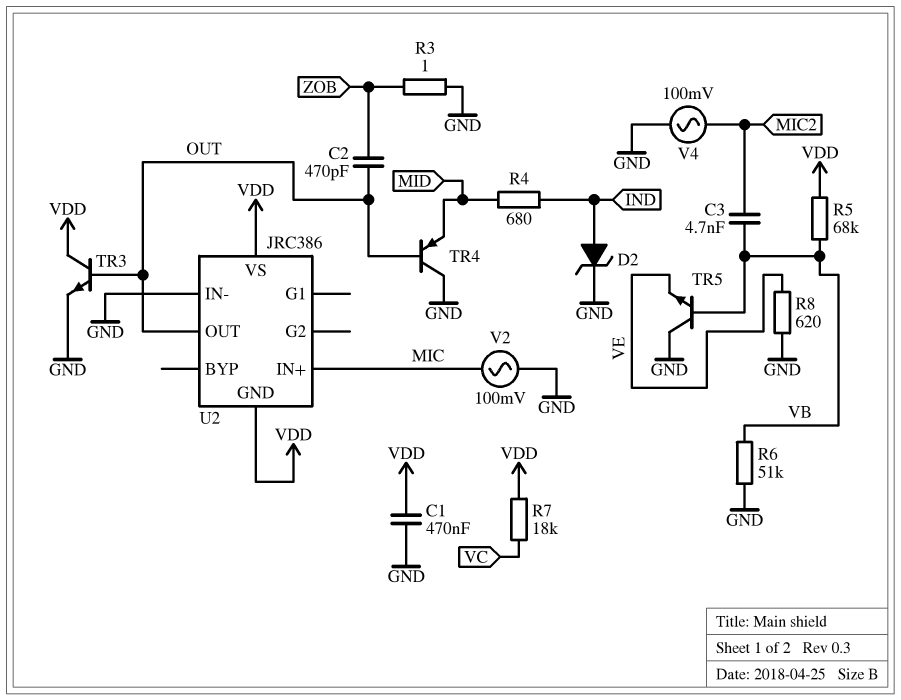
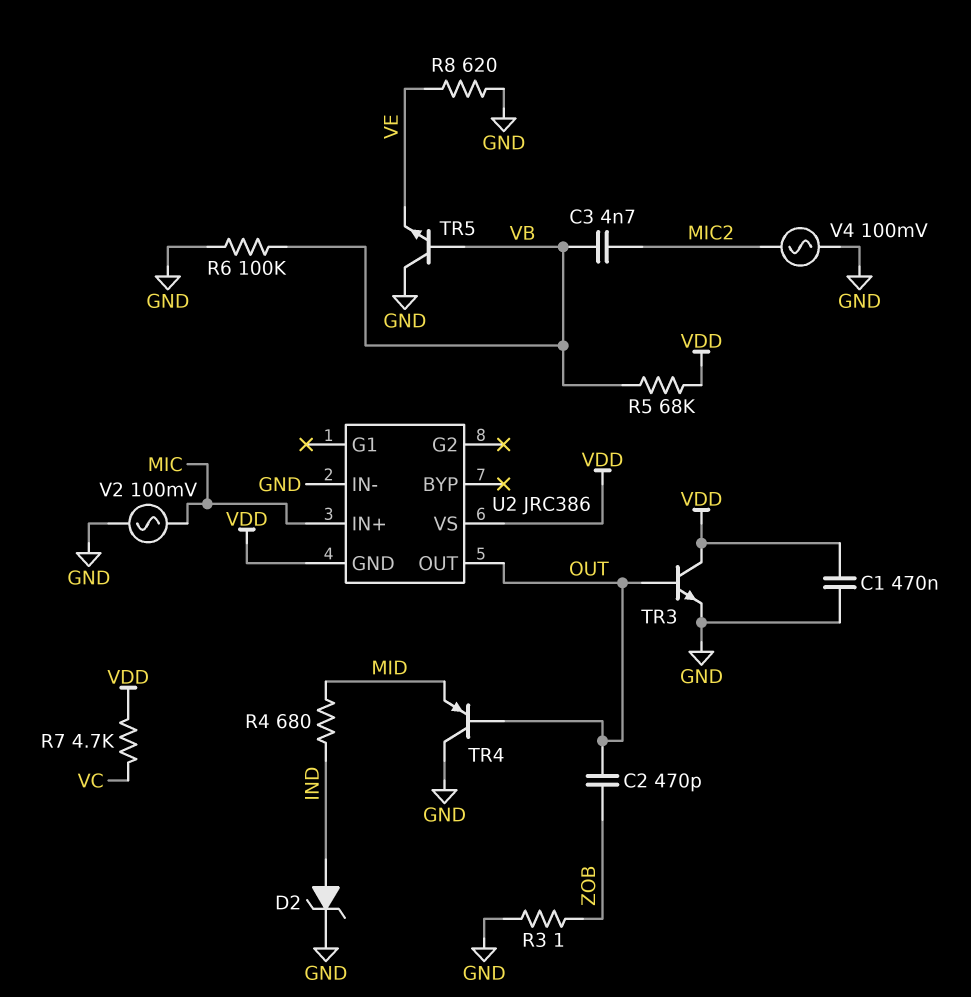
R6: 51k (GND, VB) -> 100k (GND, VB)
R7: 18k (VC, VDD) -> 4.7k (VC, VDD)

